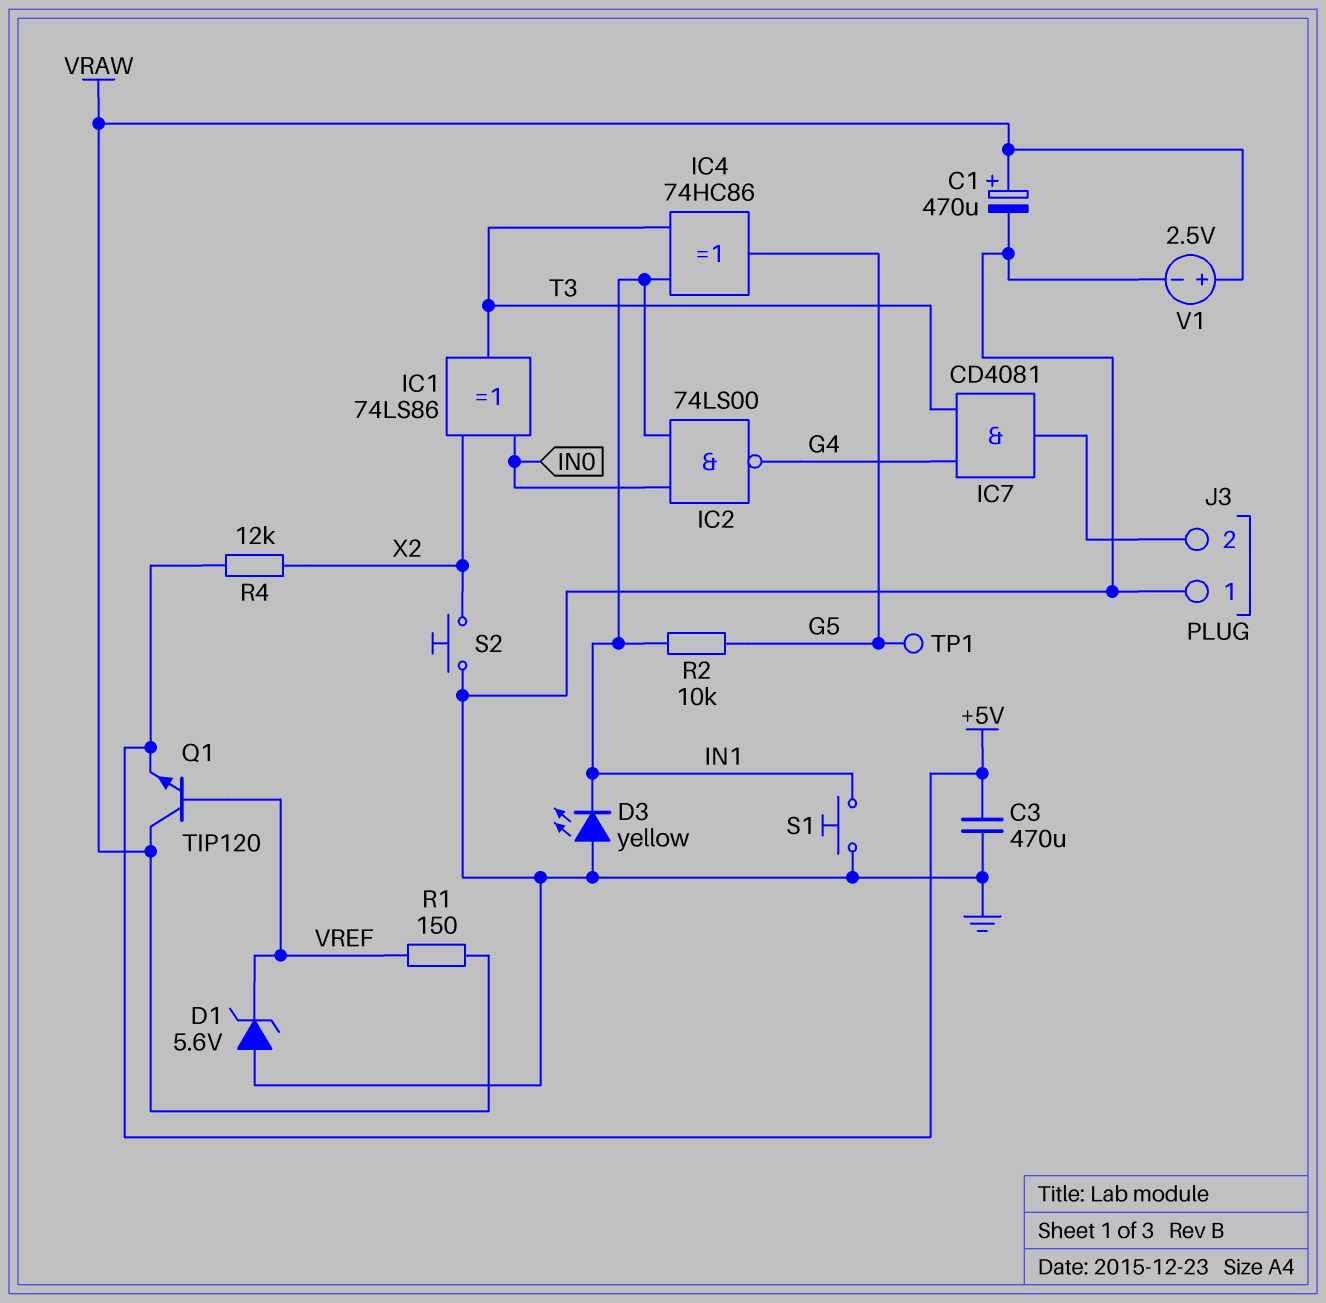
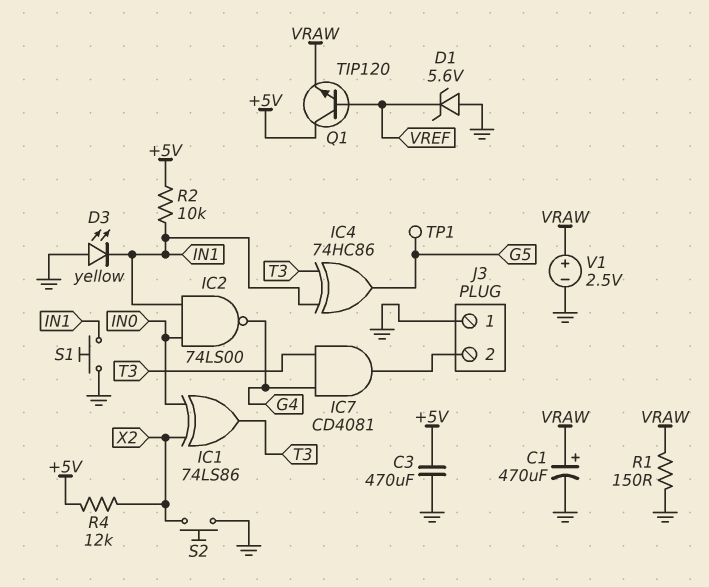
Q1: NPN TIP120 (B VREF, C VRAW, E +5V) -> NPN TIP120 (B VREF, C +5V, E VRAW)
R1: 150 (VRAW, VREF) -> 150 (GND, VRAW)
R2: 10k (G5, IN1) -> 10k (+5V, IN1)

